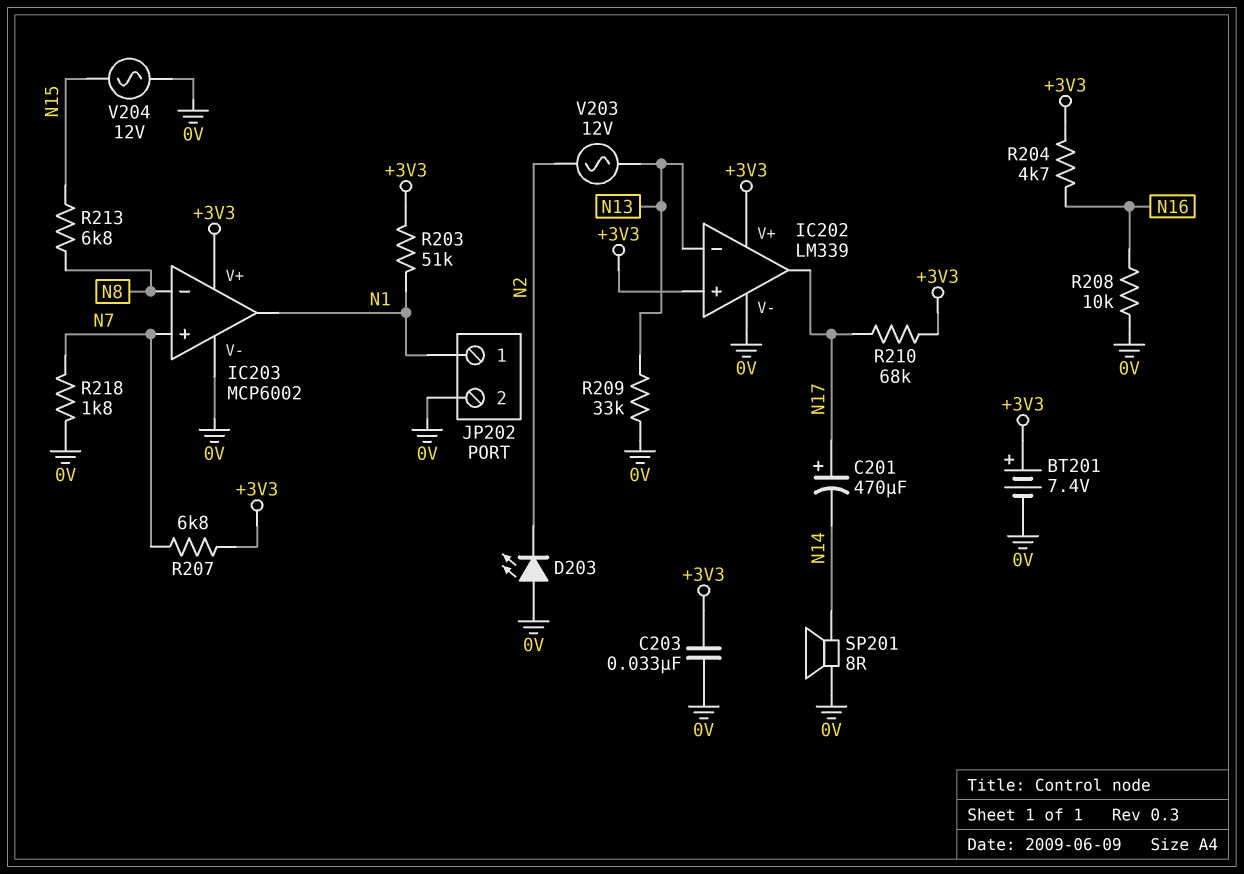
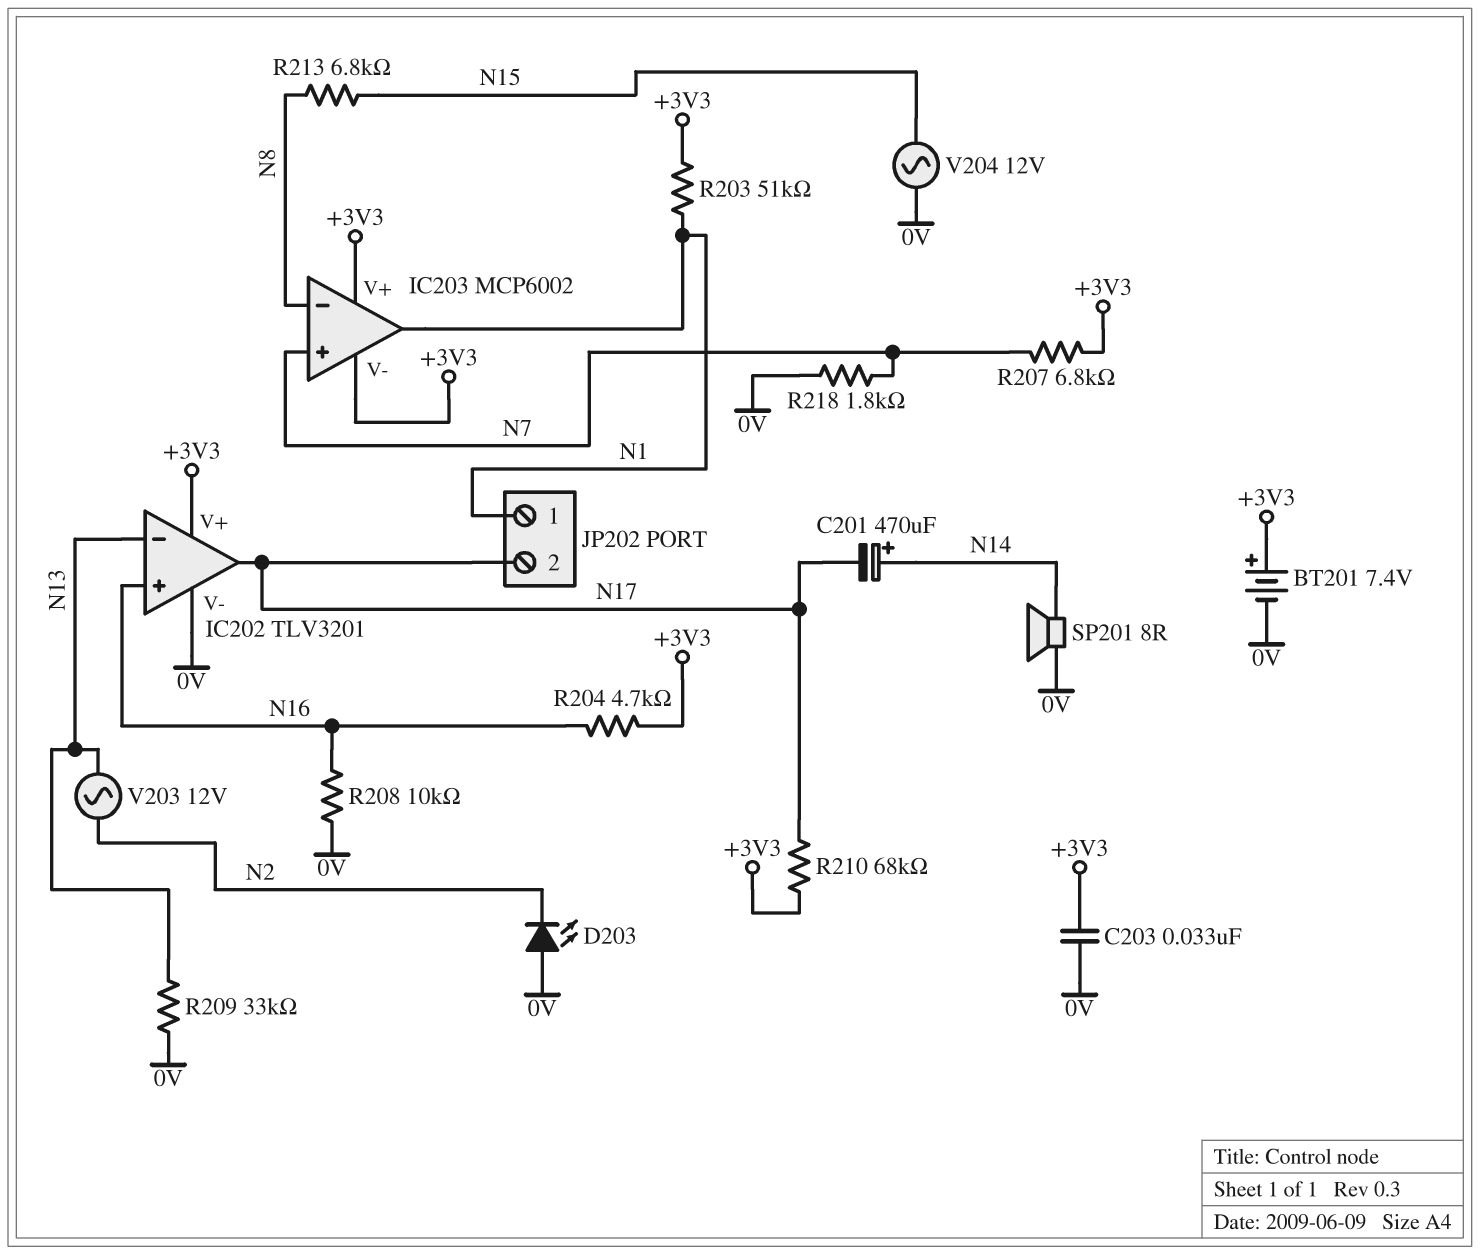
C201: 470uF (plus N17, minus N14) -> 470uF (plus N14, minus N17)
IC202: LM339 -> TLV3201
IC202 pin in+: +3V3 -> N16
IC203 pin V-: 0V -> +3V3
JP202 pin 2: 0V -> N17

